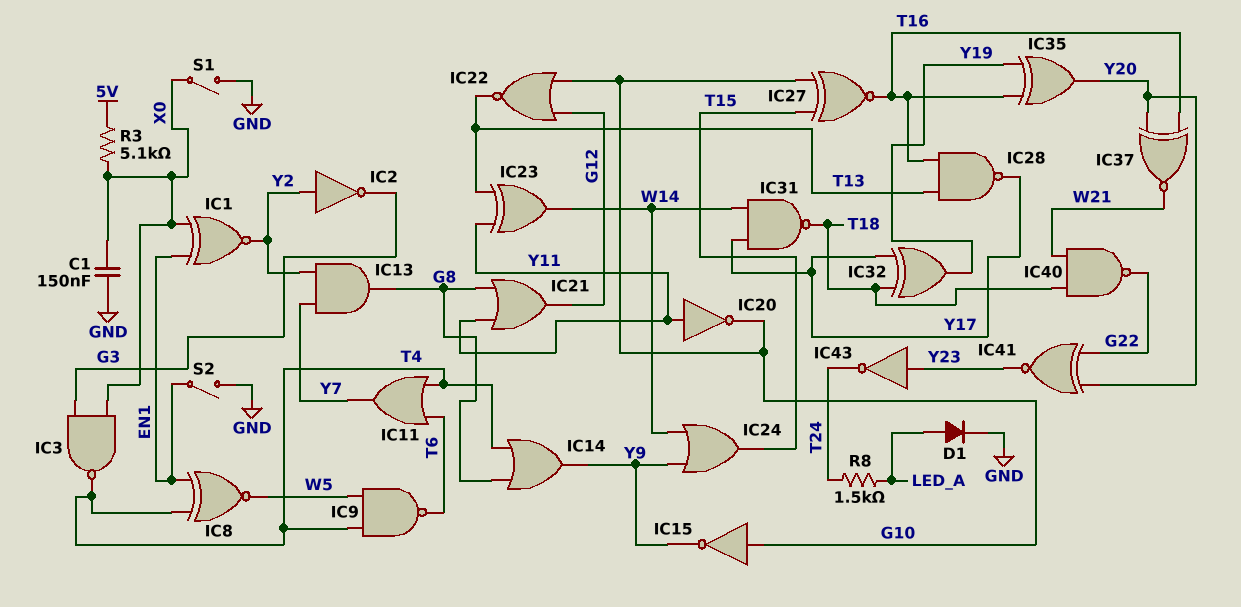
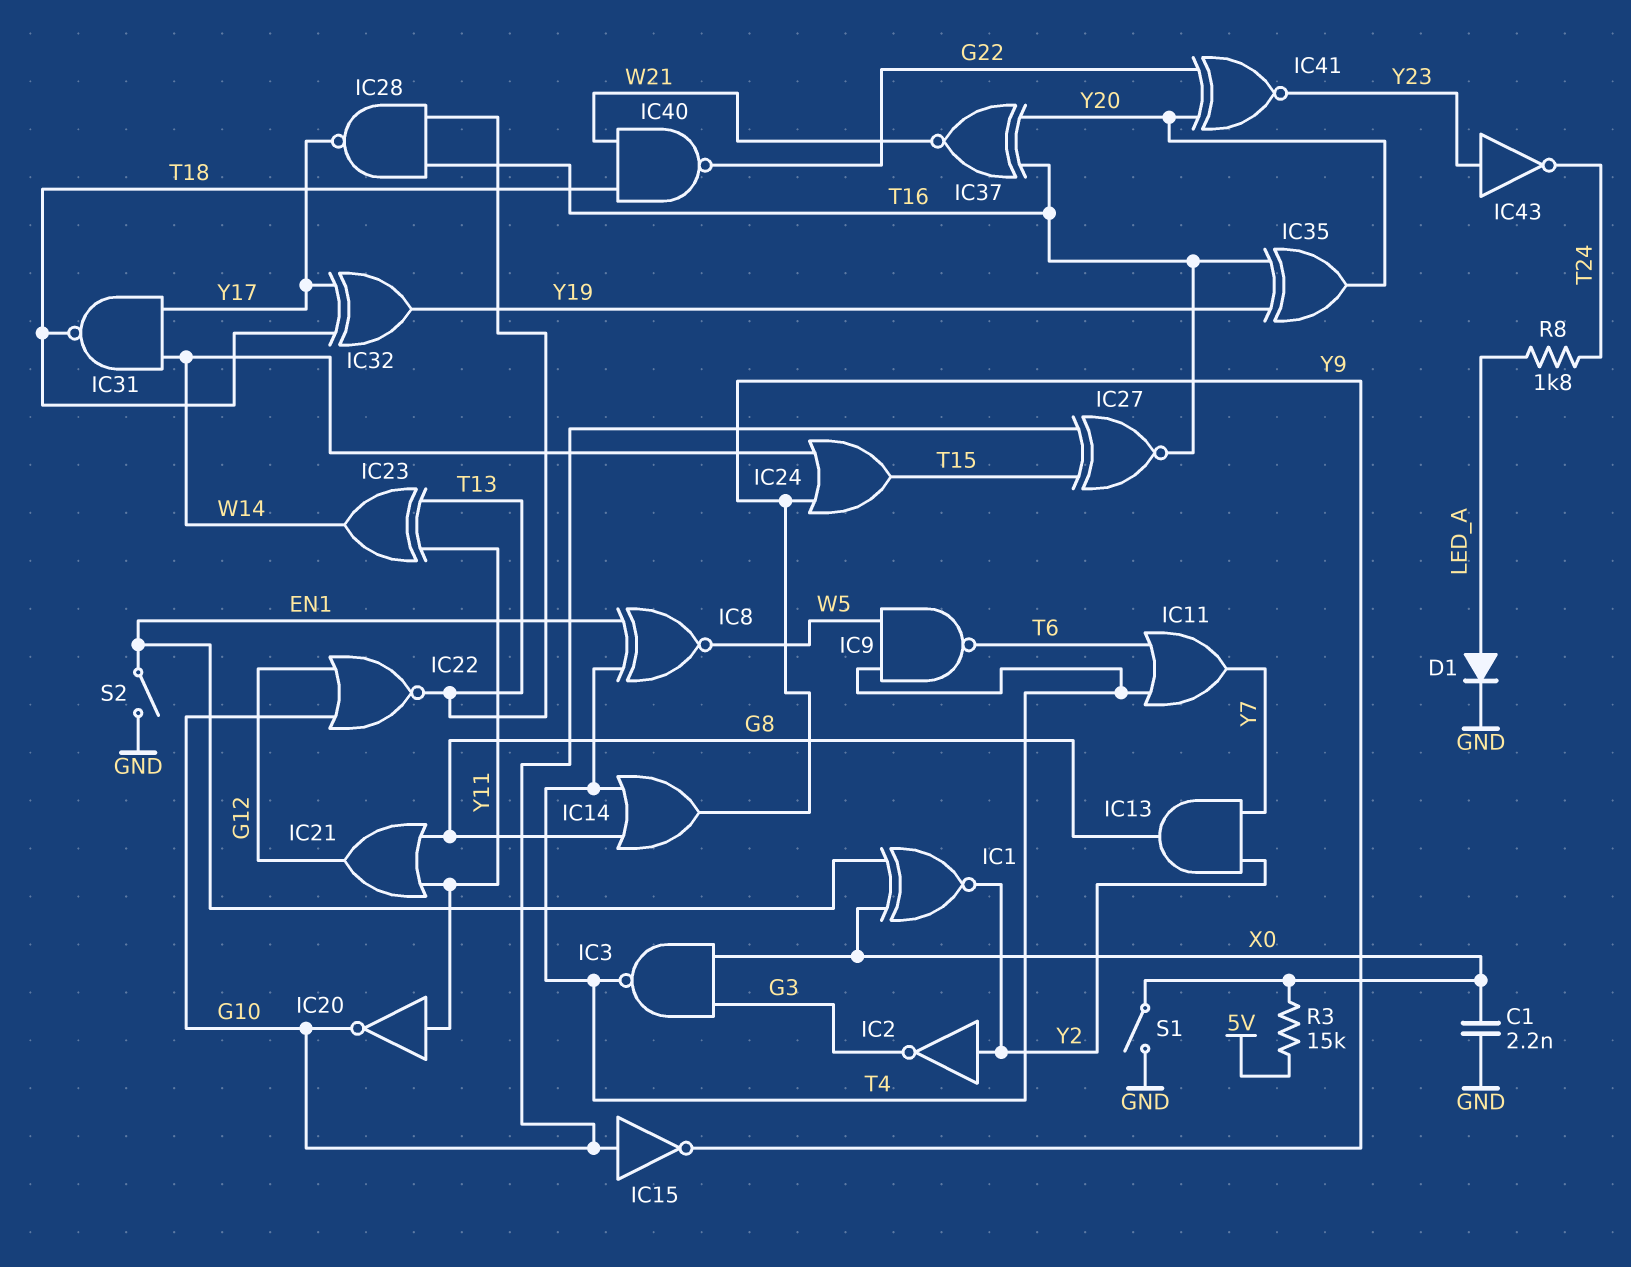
C1: 150nF (GND, X0) -> 2.2nF (GND, X0)
R3: 5.1k (5V, X0) -> 15k (5V, X0)
R8: 1.5k (LED_A, T24) -> 1.8k (LED_A, T24)

